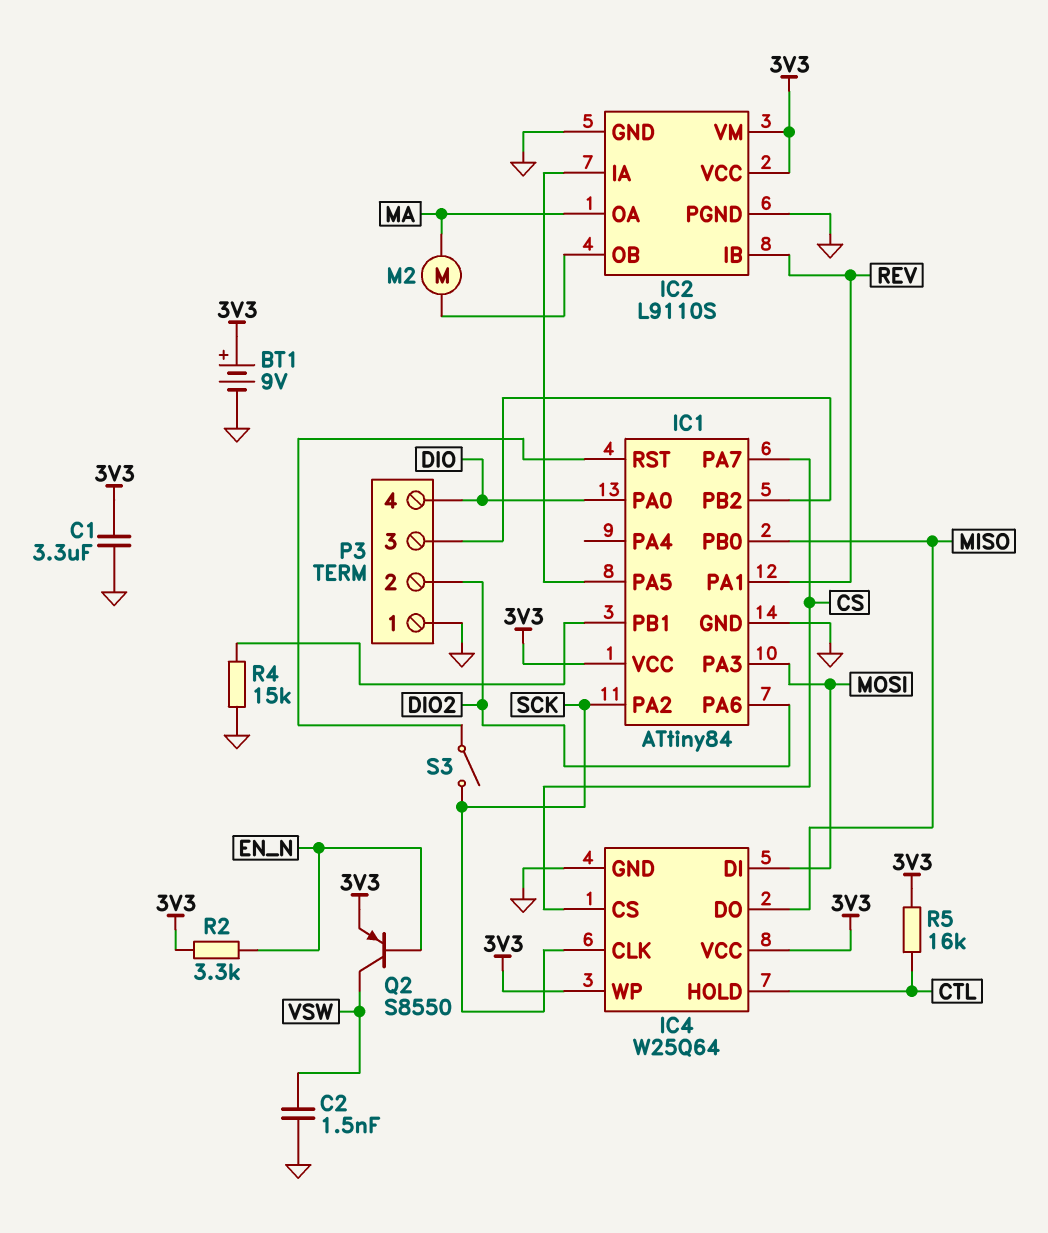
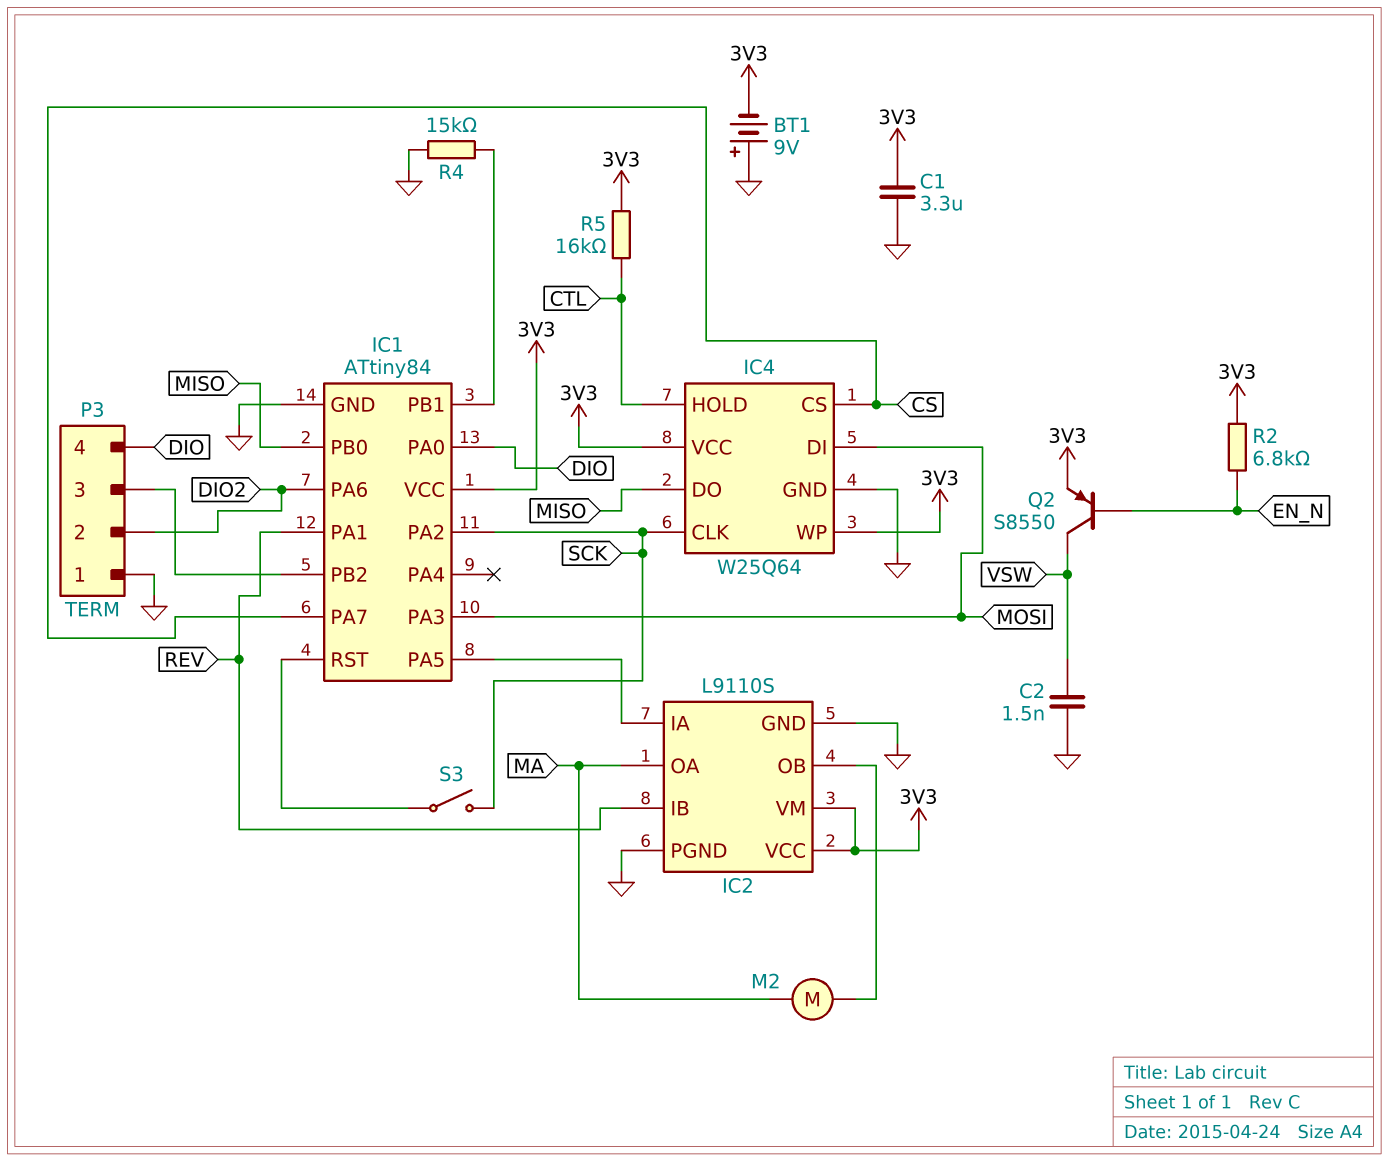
BT1: 9V (plus 3V3, minus GND) -> 9V (plus GND, minus 3V3)
R2: 3.3k (3V3, EN_N) -> 6.8k (3V3, EN_N)

